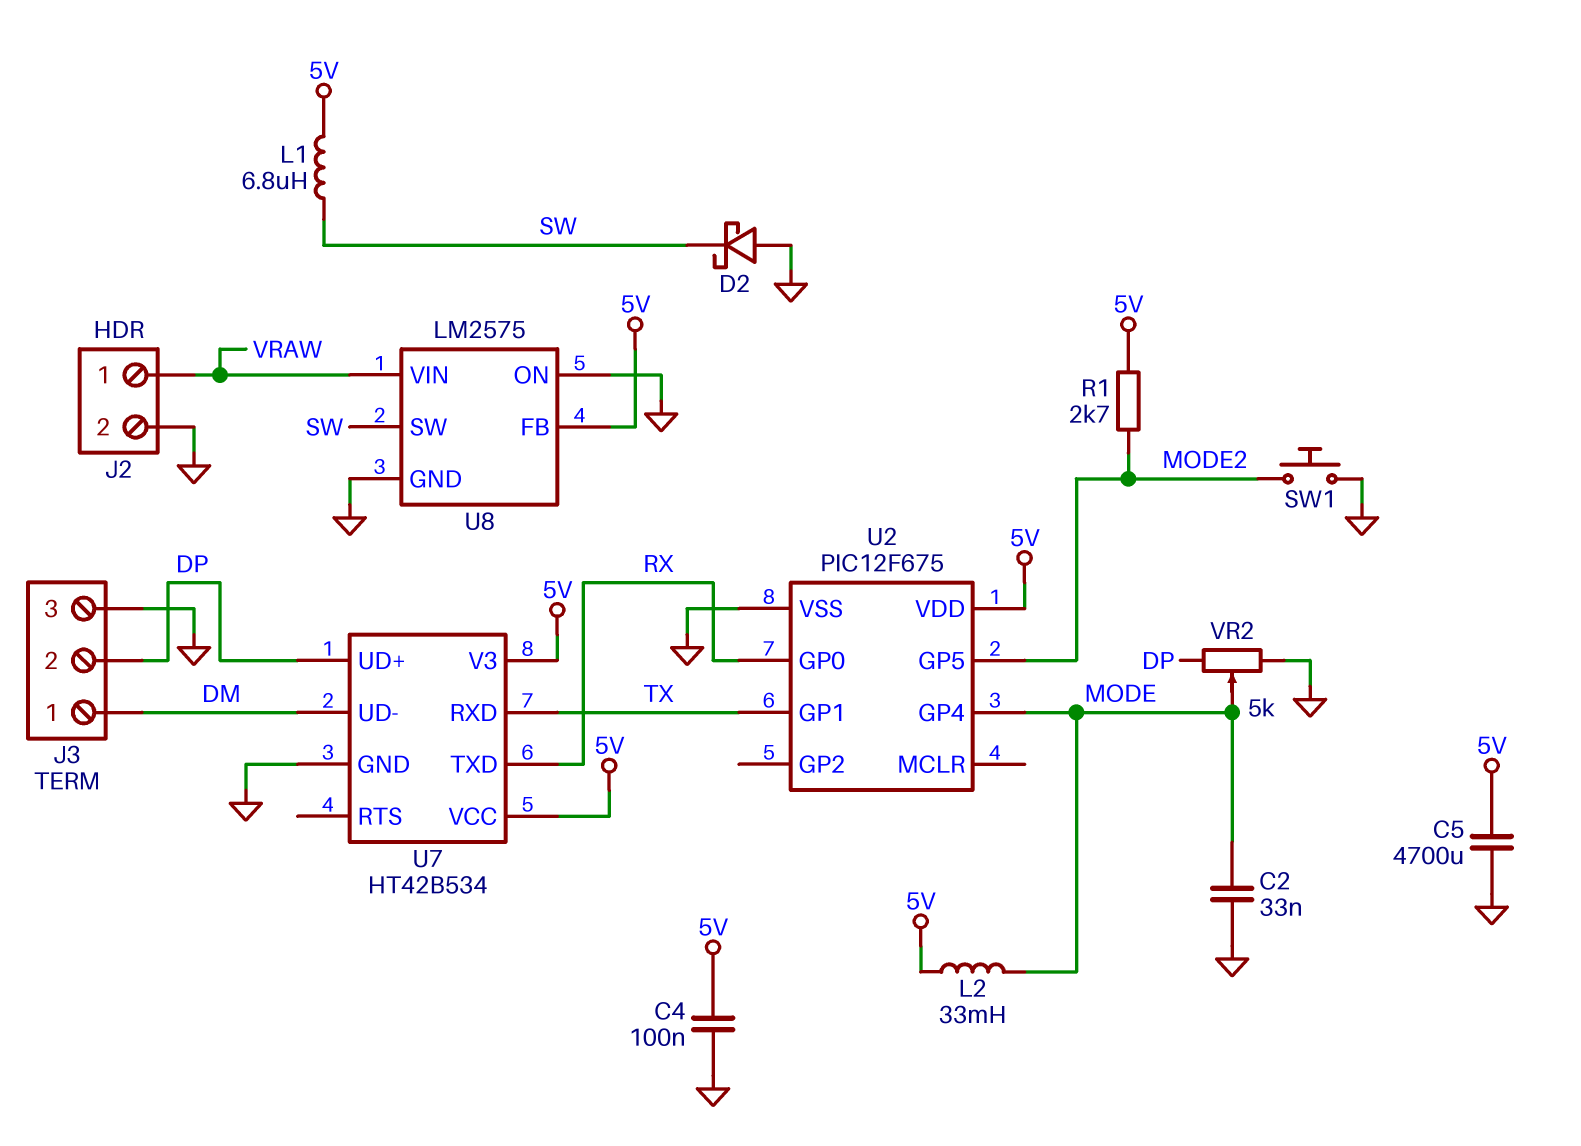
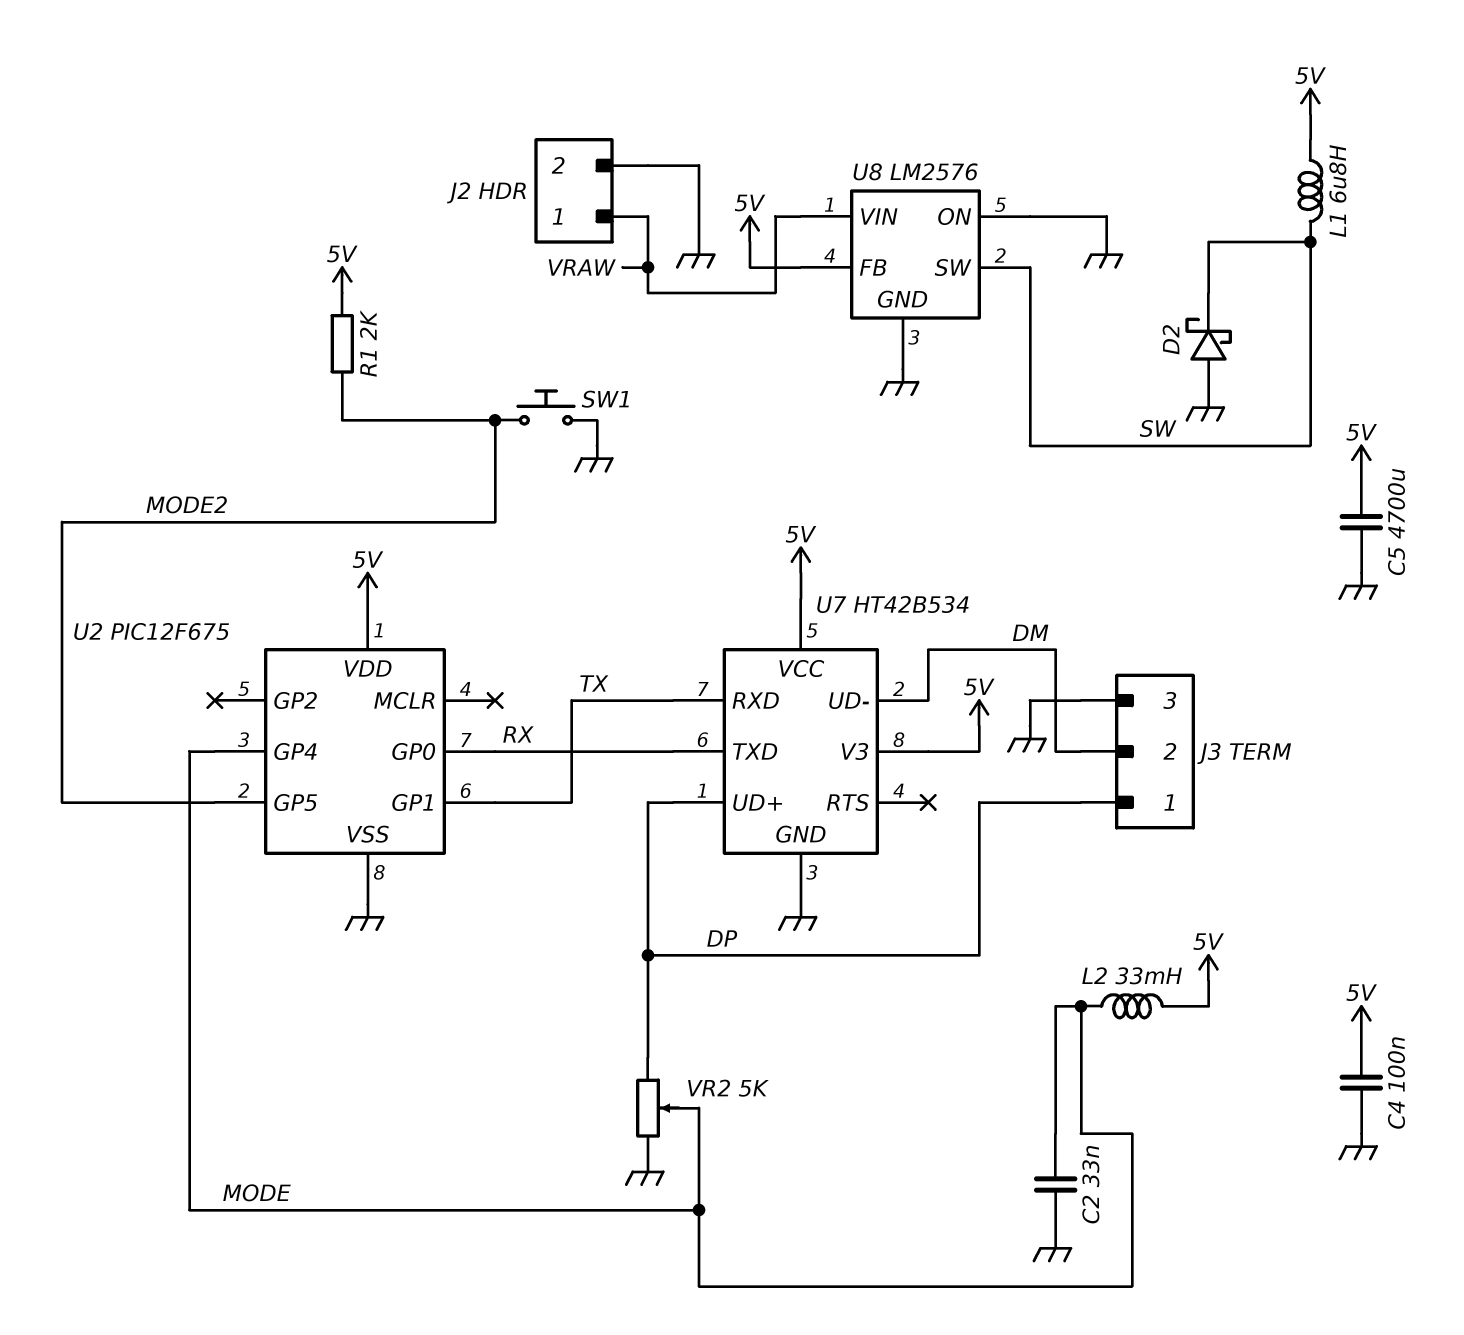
J3 pin 1: DM -> DP
J3 pin 2: DP -> DM
R1: 2.7k (5V, MODE2) -> 2k (5V, MODE2)
U8: LM2575 -> LM2576

